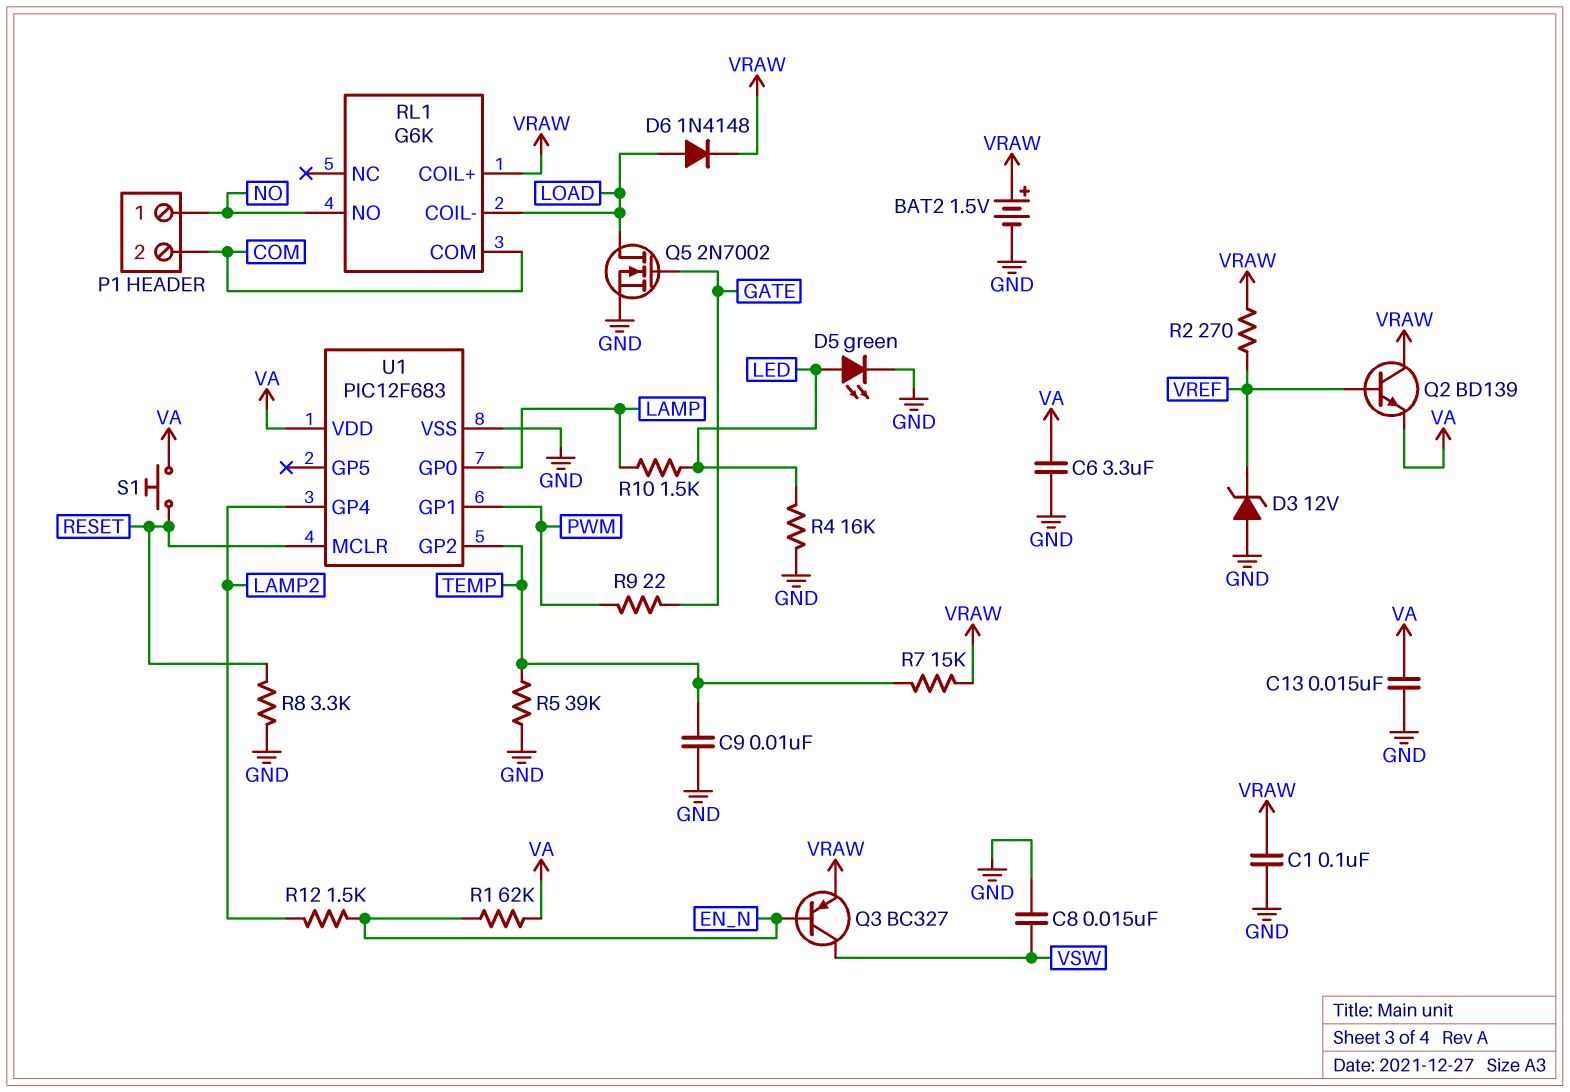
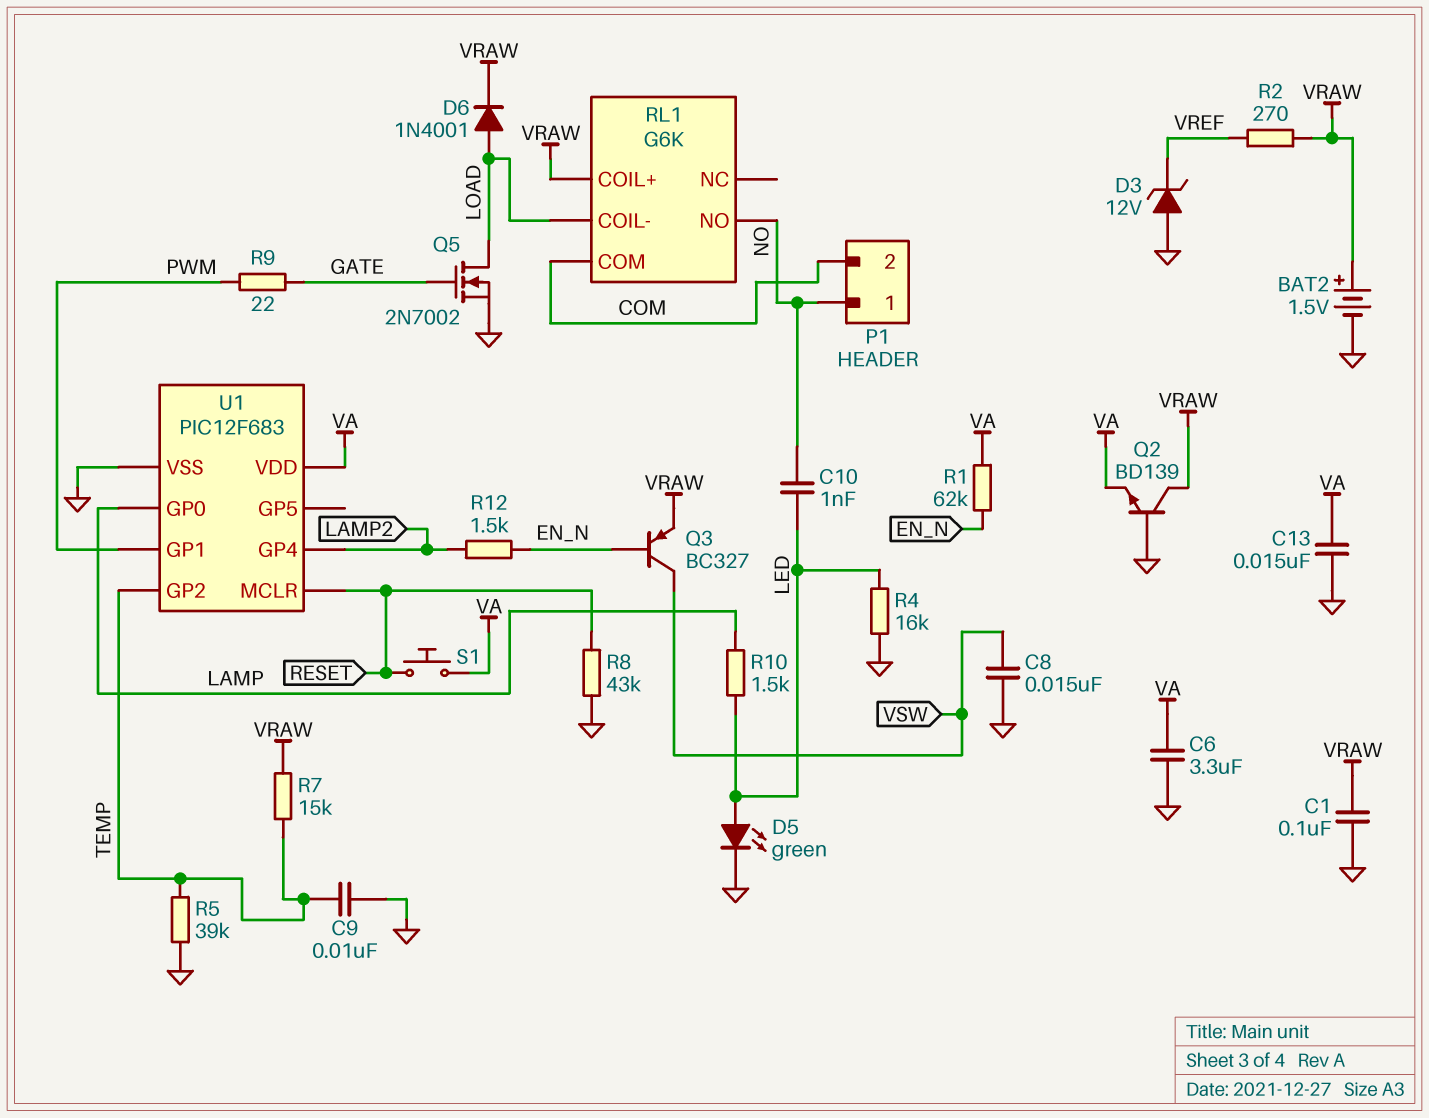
C10: none -> 1nF (LED, NO)
D6: diode 1N4148 (A LOAD, K VRAW) -> diode 1N4001 (A LOAD, K VRAW)
Q2: NPN BD139 (B VREF, C VRAW, E VA) -> NPN BD139 (B GND, C VRAW, E VA)
R8: 3.3k (GND, RESET) -> 43k (GND, RESET)

